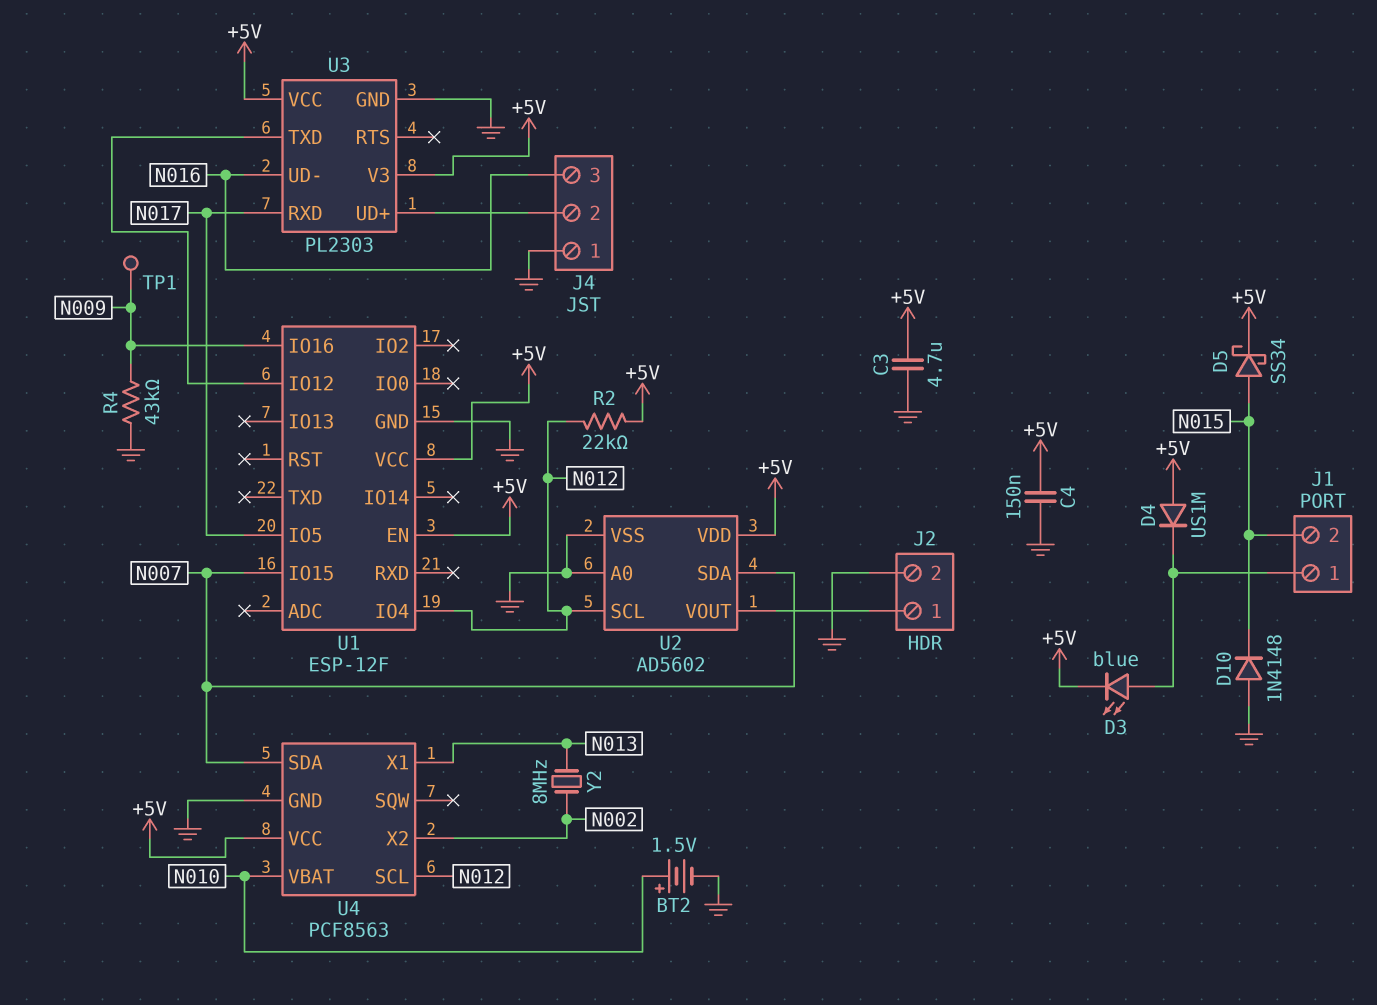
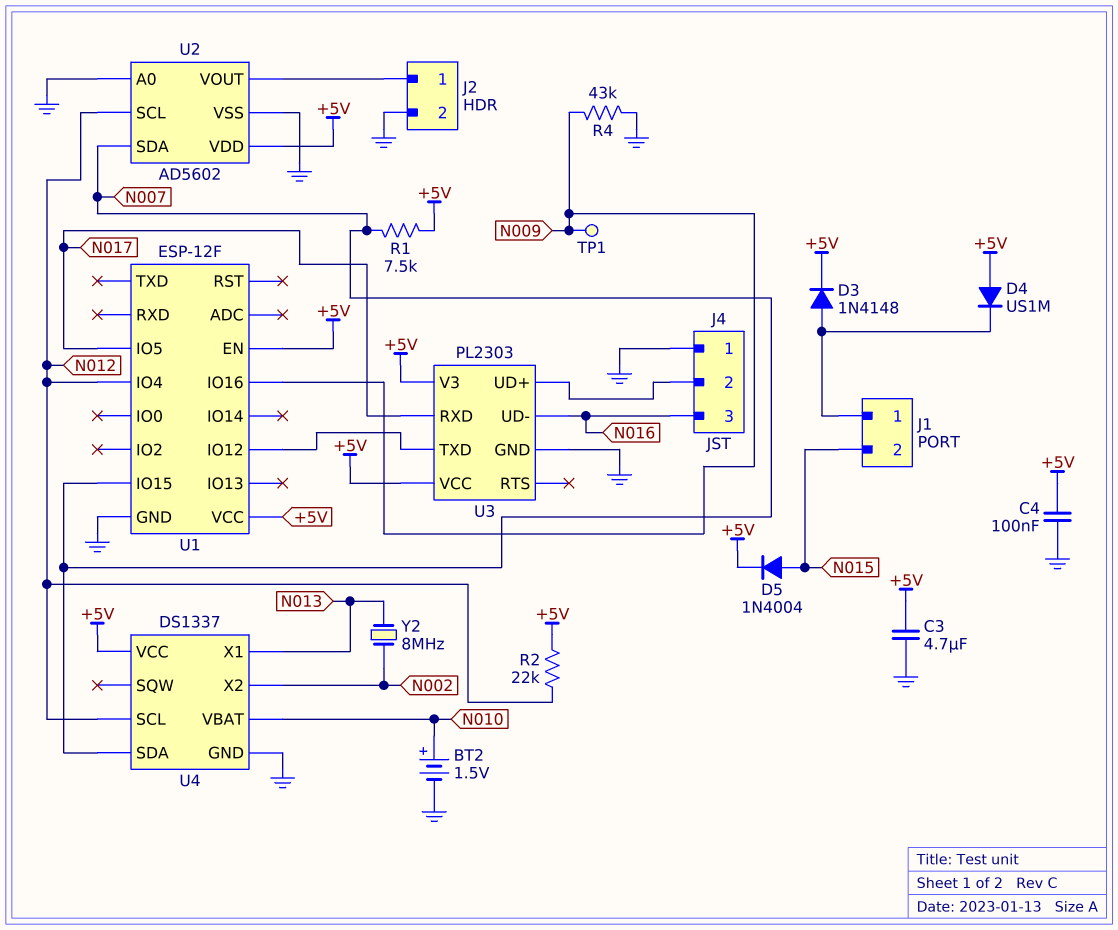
C4: 150nF (+5V, GND) -> 100nF (+5V, GND)
D3: LED blue (A J1/1, K +5V) -> diode 1N4148 (A J1/1, K +5V)
D5: schottky SS34 (A N015, K +5V) -> diode 1N4004 (A N015, K +5V)
D10: diode 1N4148 (A GND, K N015) -> none
R1: none -> 7.5k (+5V, N007)
U4: PCF8563 -> DS1337

